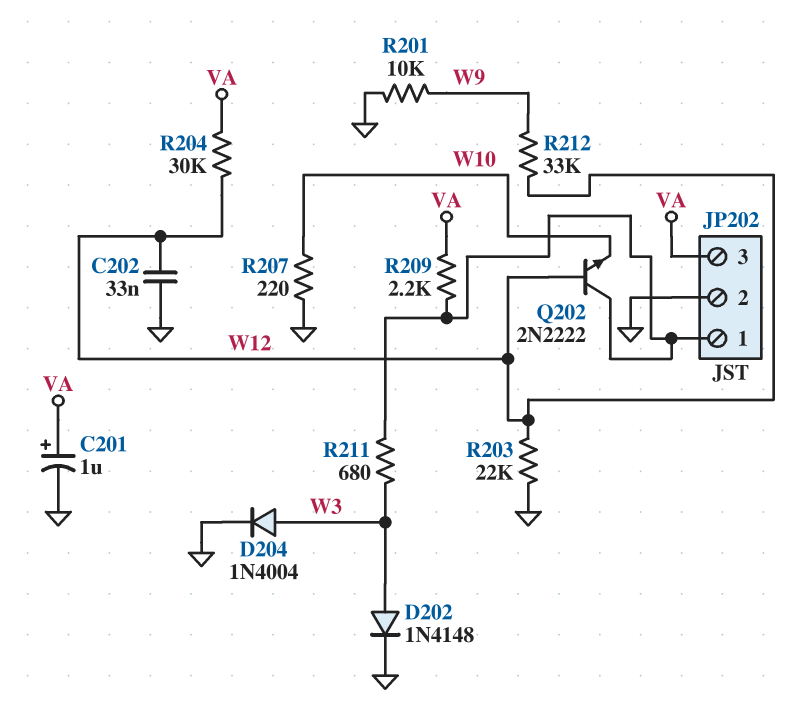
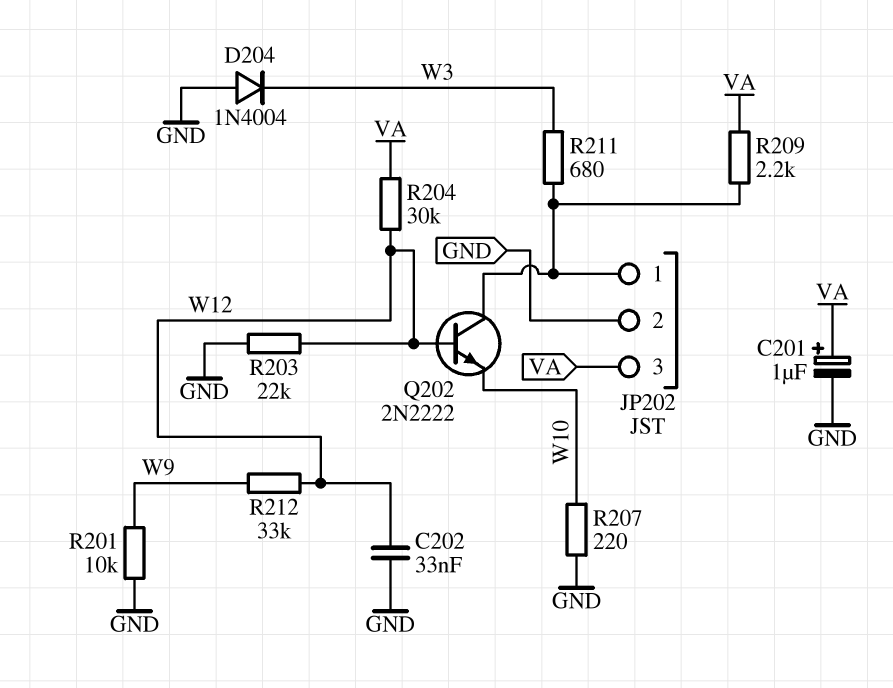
D202: diode 1N4148 (A W3, K GND) -> none
D204: diode 1N4004 (A W3, K GND) -> diode 1N4004 (A GND, K W3)

